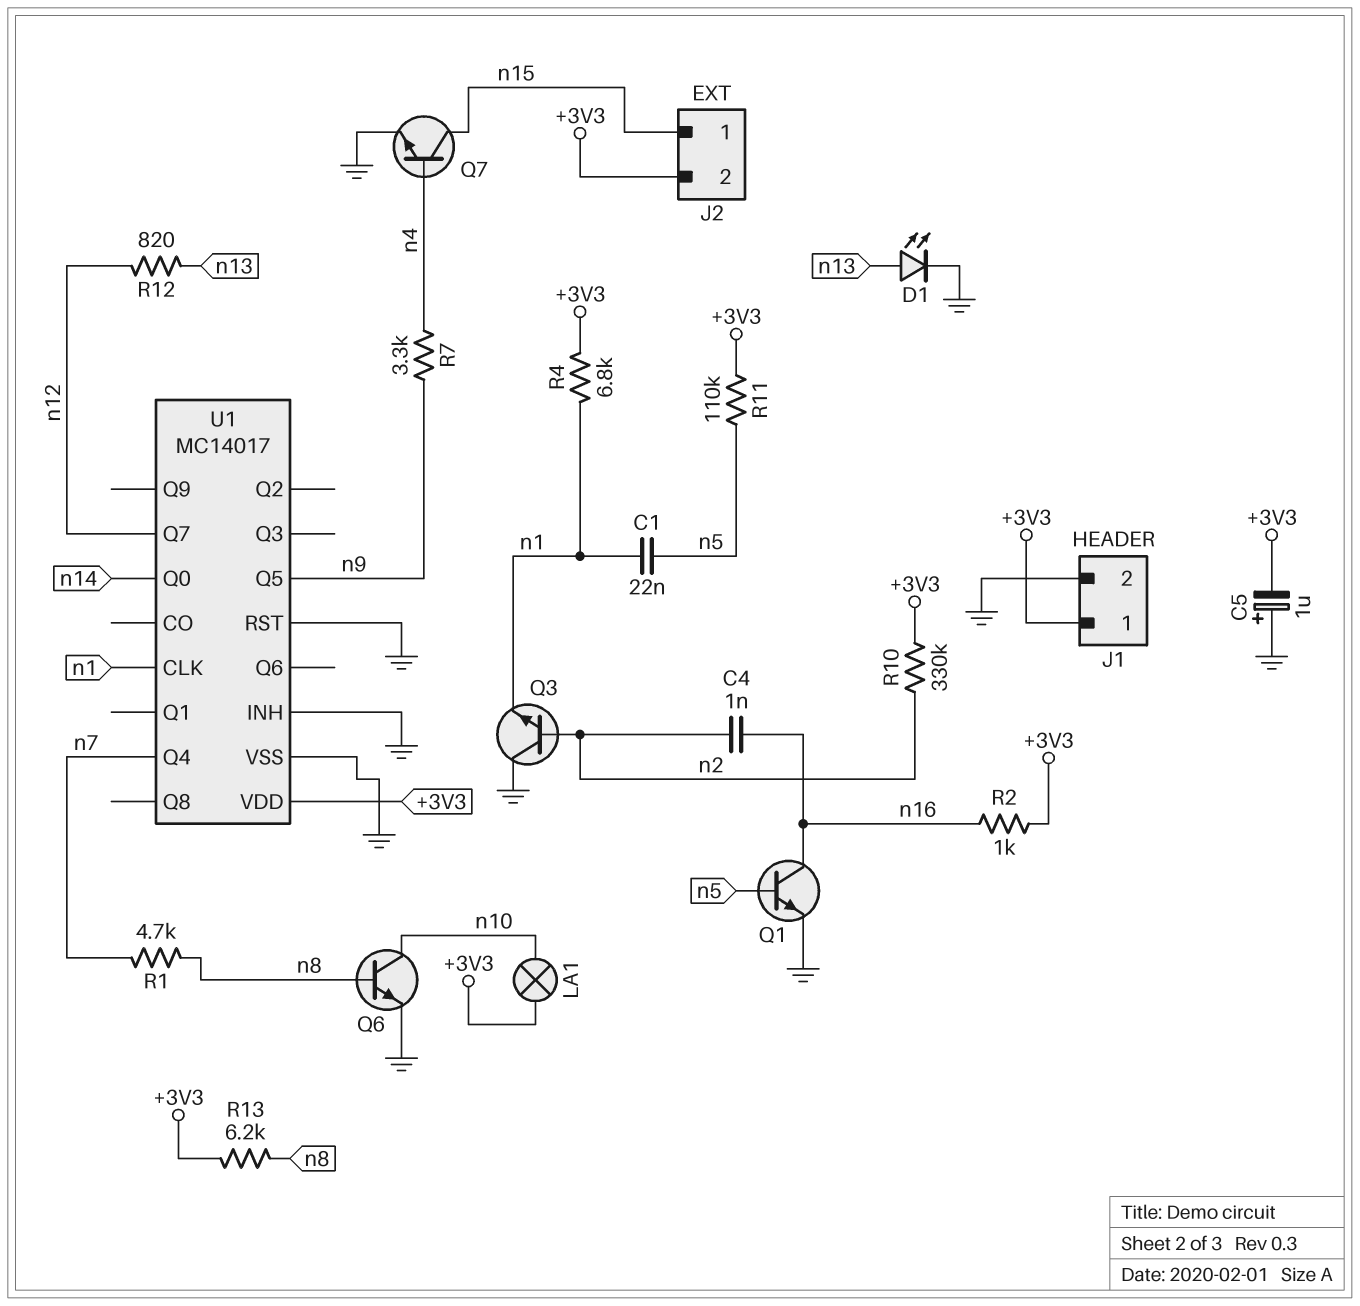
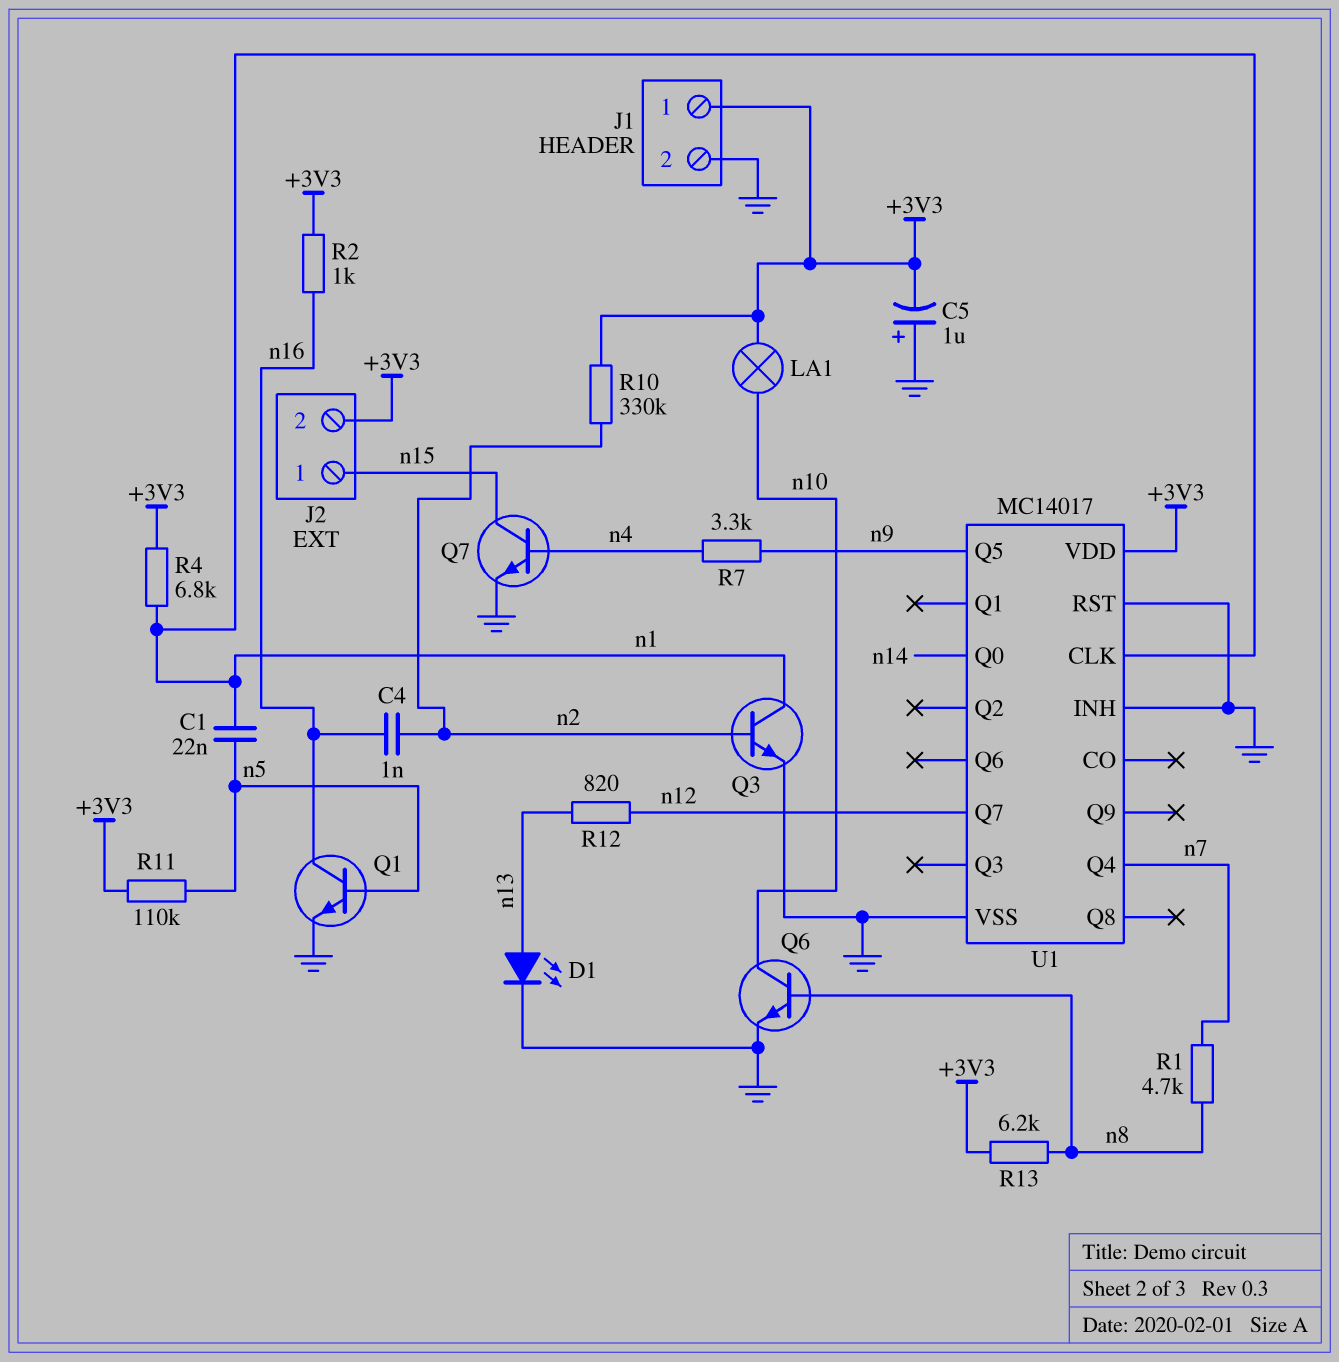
Q3: NPN (B n2, C GND, E n1) -> NPN (B n2, C n1, E GND)

